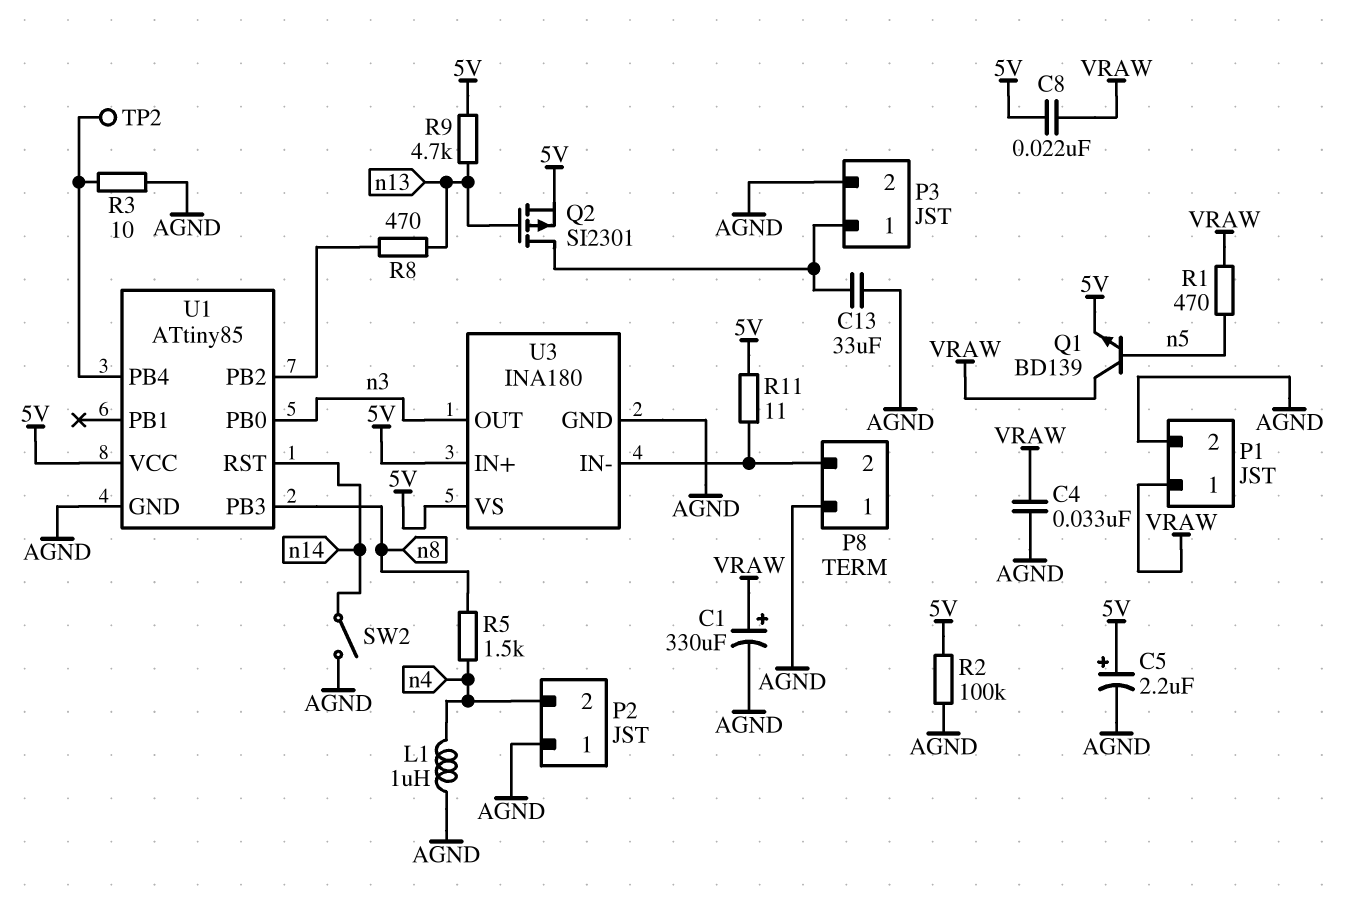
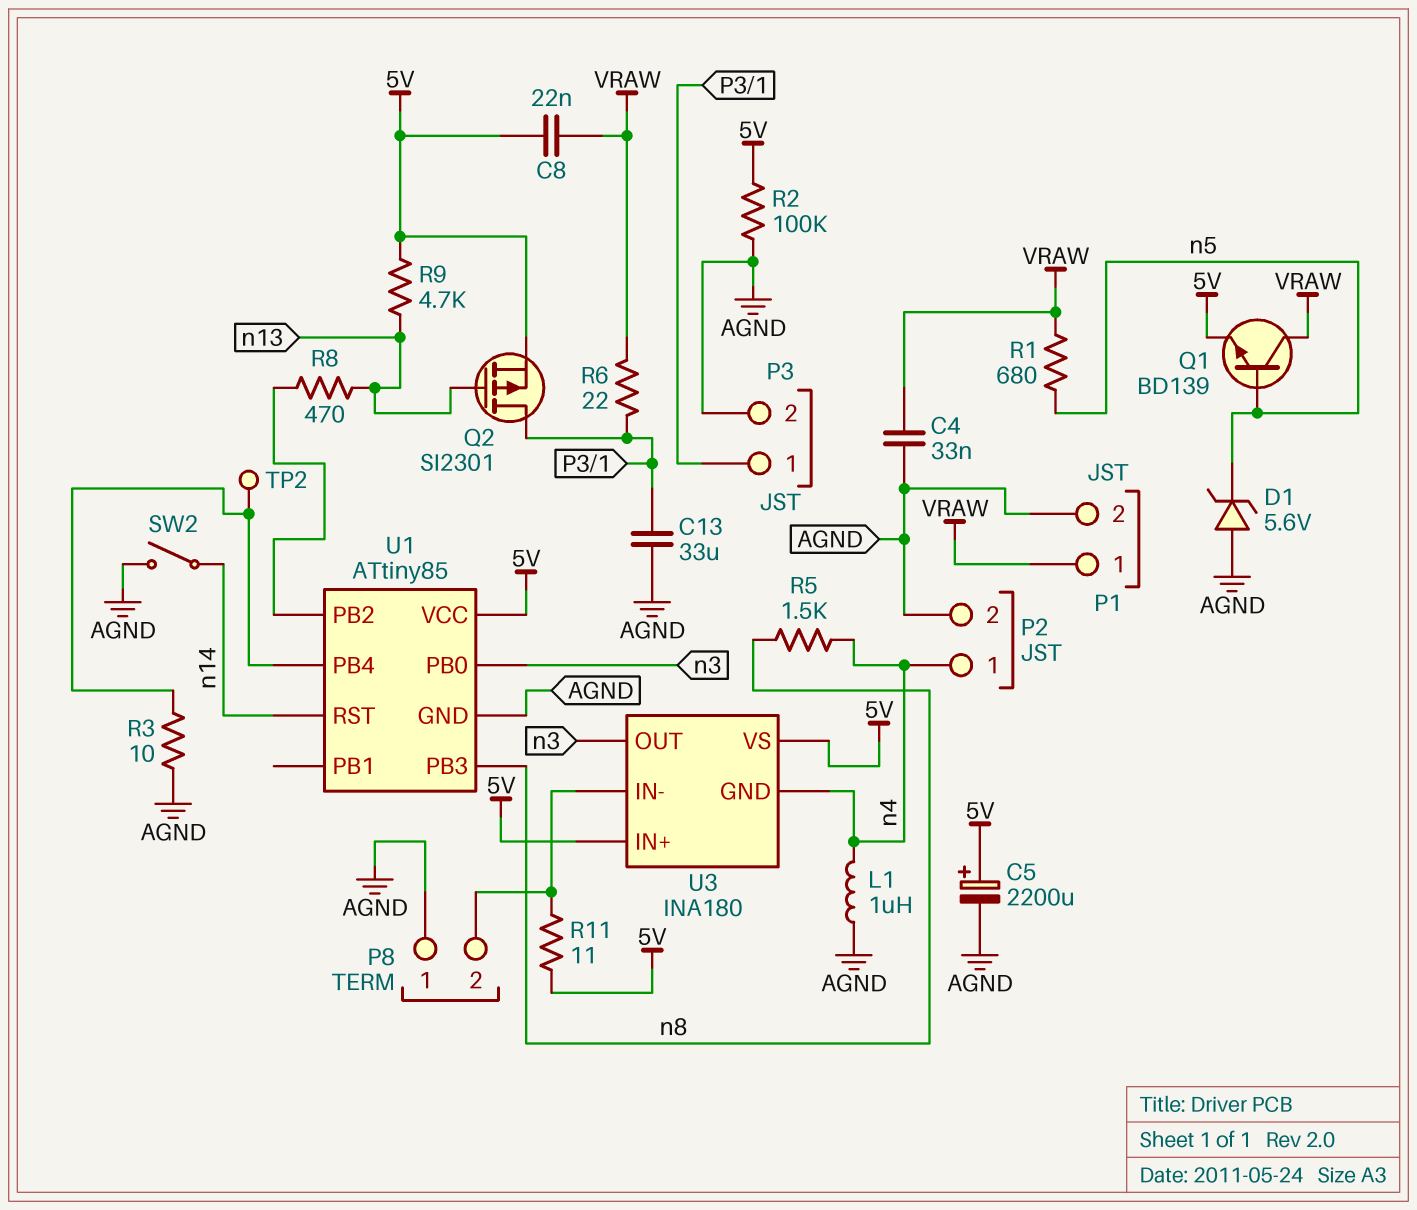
C1: 330uF (plus VRAW, minus AGND) -> none
C5: 2.2uF (plus 5V, minus AGND) -> 2200uF (plus 5V, minus AGND)
D1: none -> zener 5.6V (A AGND, K n5)
P2 pin 1: AGND -> n4
P2 pin 2: n4 -> AGND
R1: 470 (VRAW, n5) -> 680 (VRAW, n5)
R6: none -> 22 (P3/1, VRAW)
U3 pin GND: AGND -> n4

